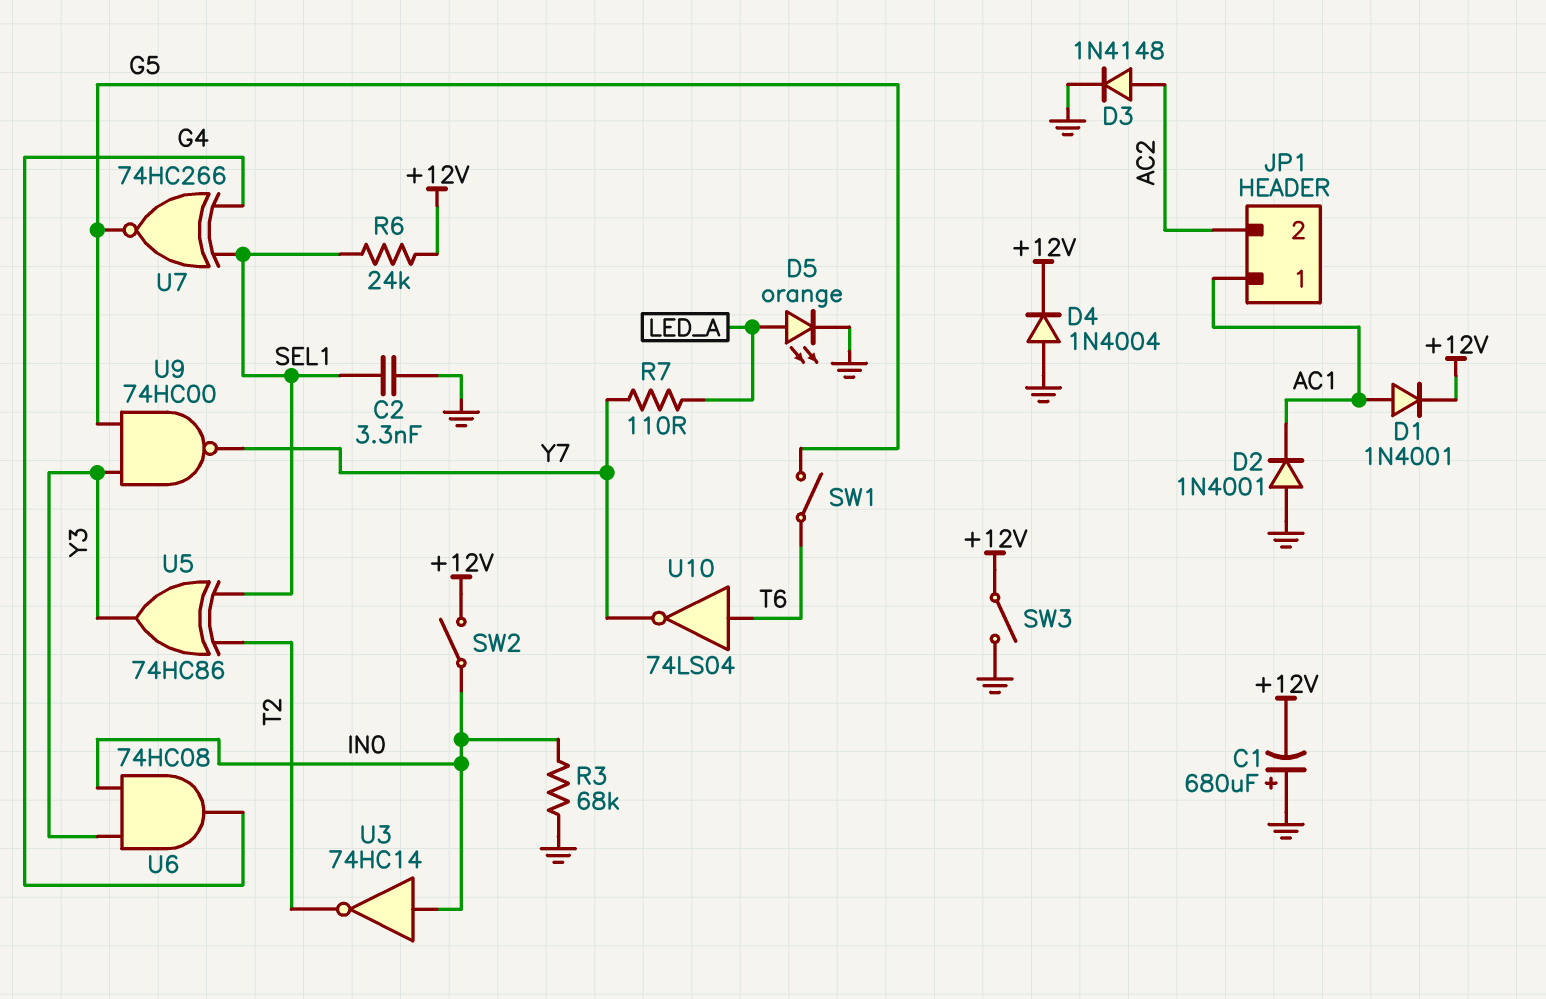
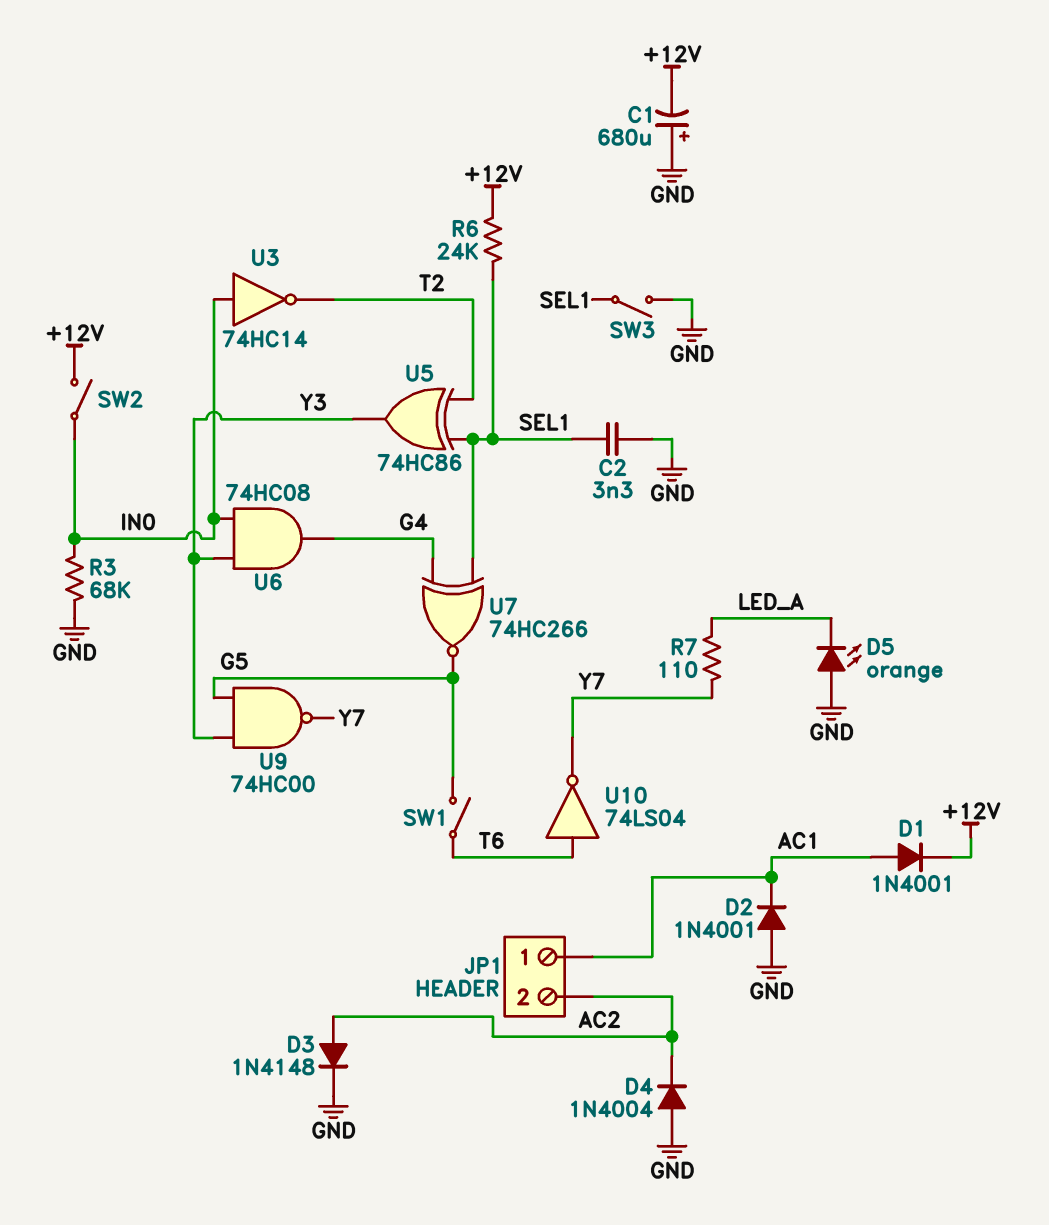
D4: diode 1N4004 (A GND, K +12V) -> diode 1N4004 (A GND, K AC2)
D5: LED orange (A LED_A, K GND) -> LED orange (A GND, K LED_A)
SW3: switch (+12V, GND) -> switch (GND, SEL1)

